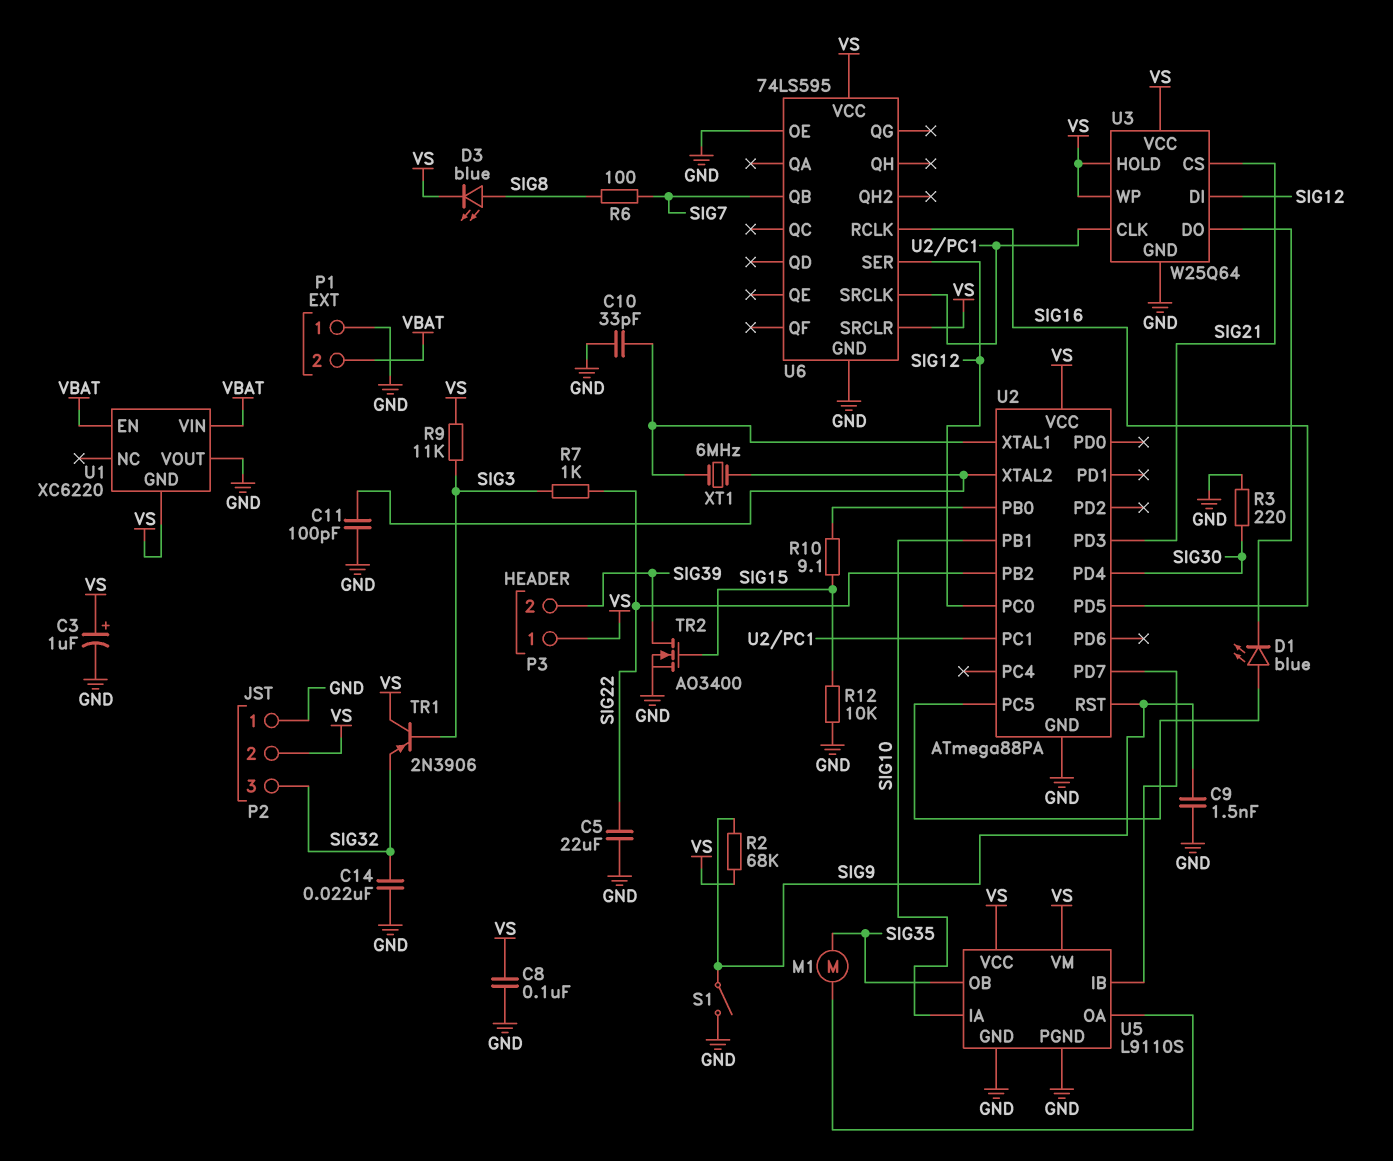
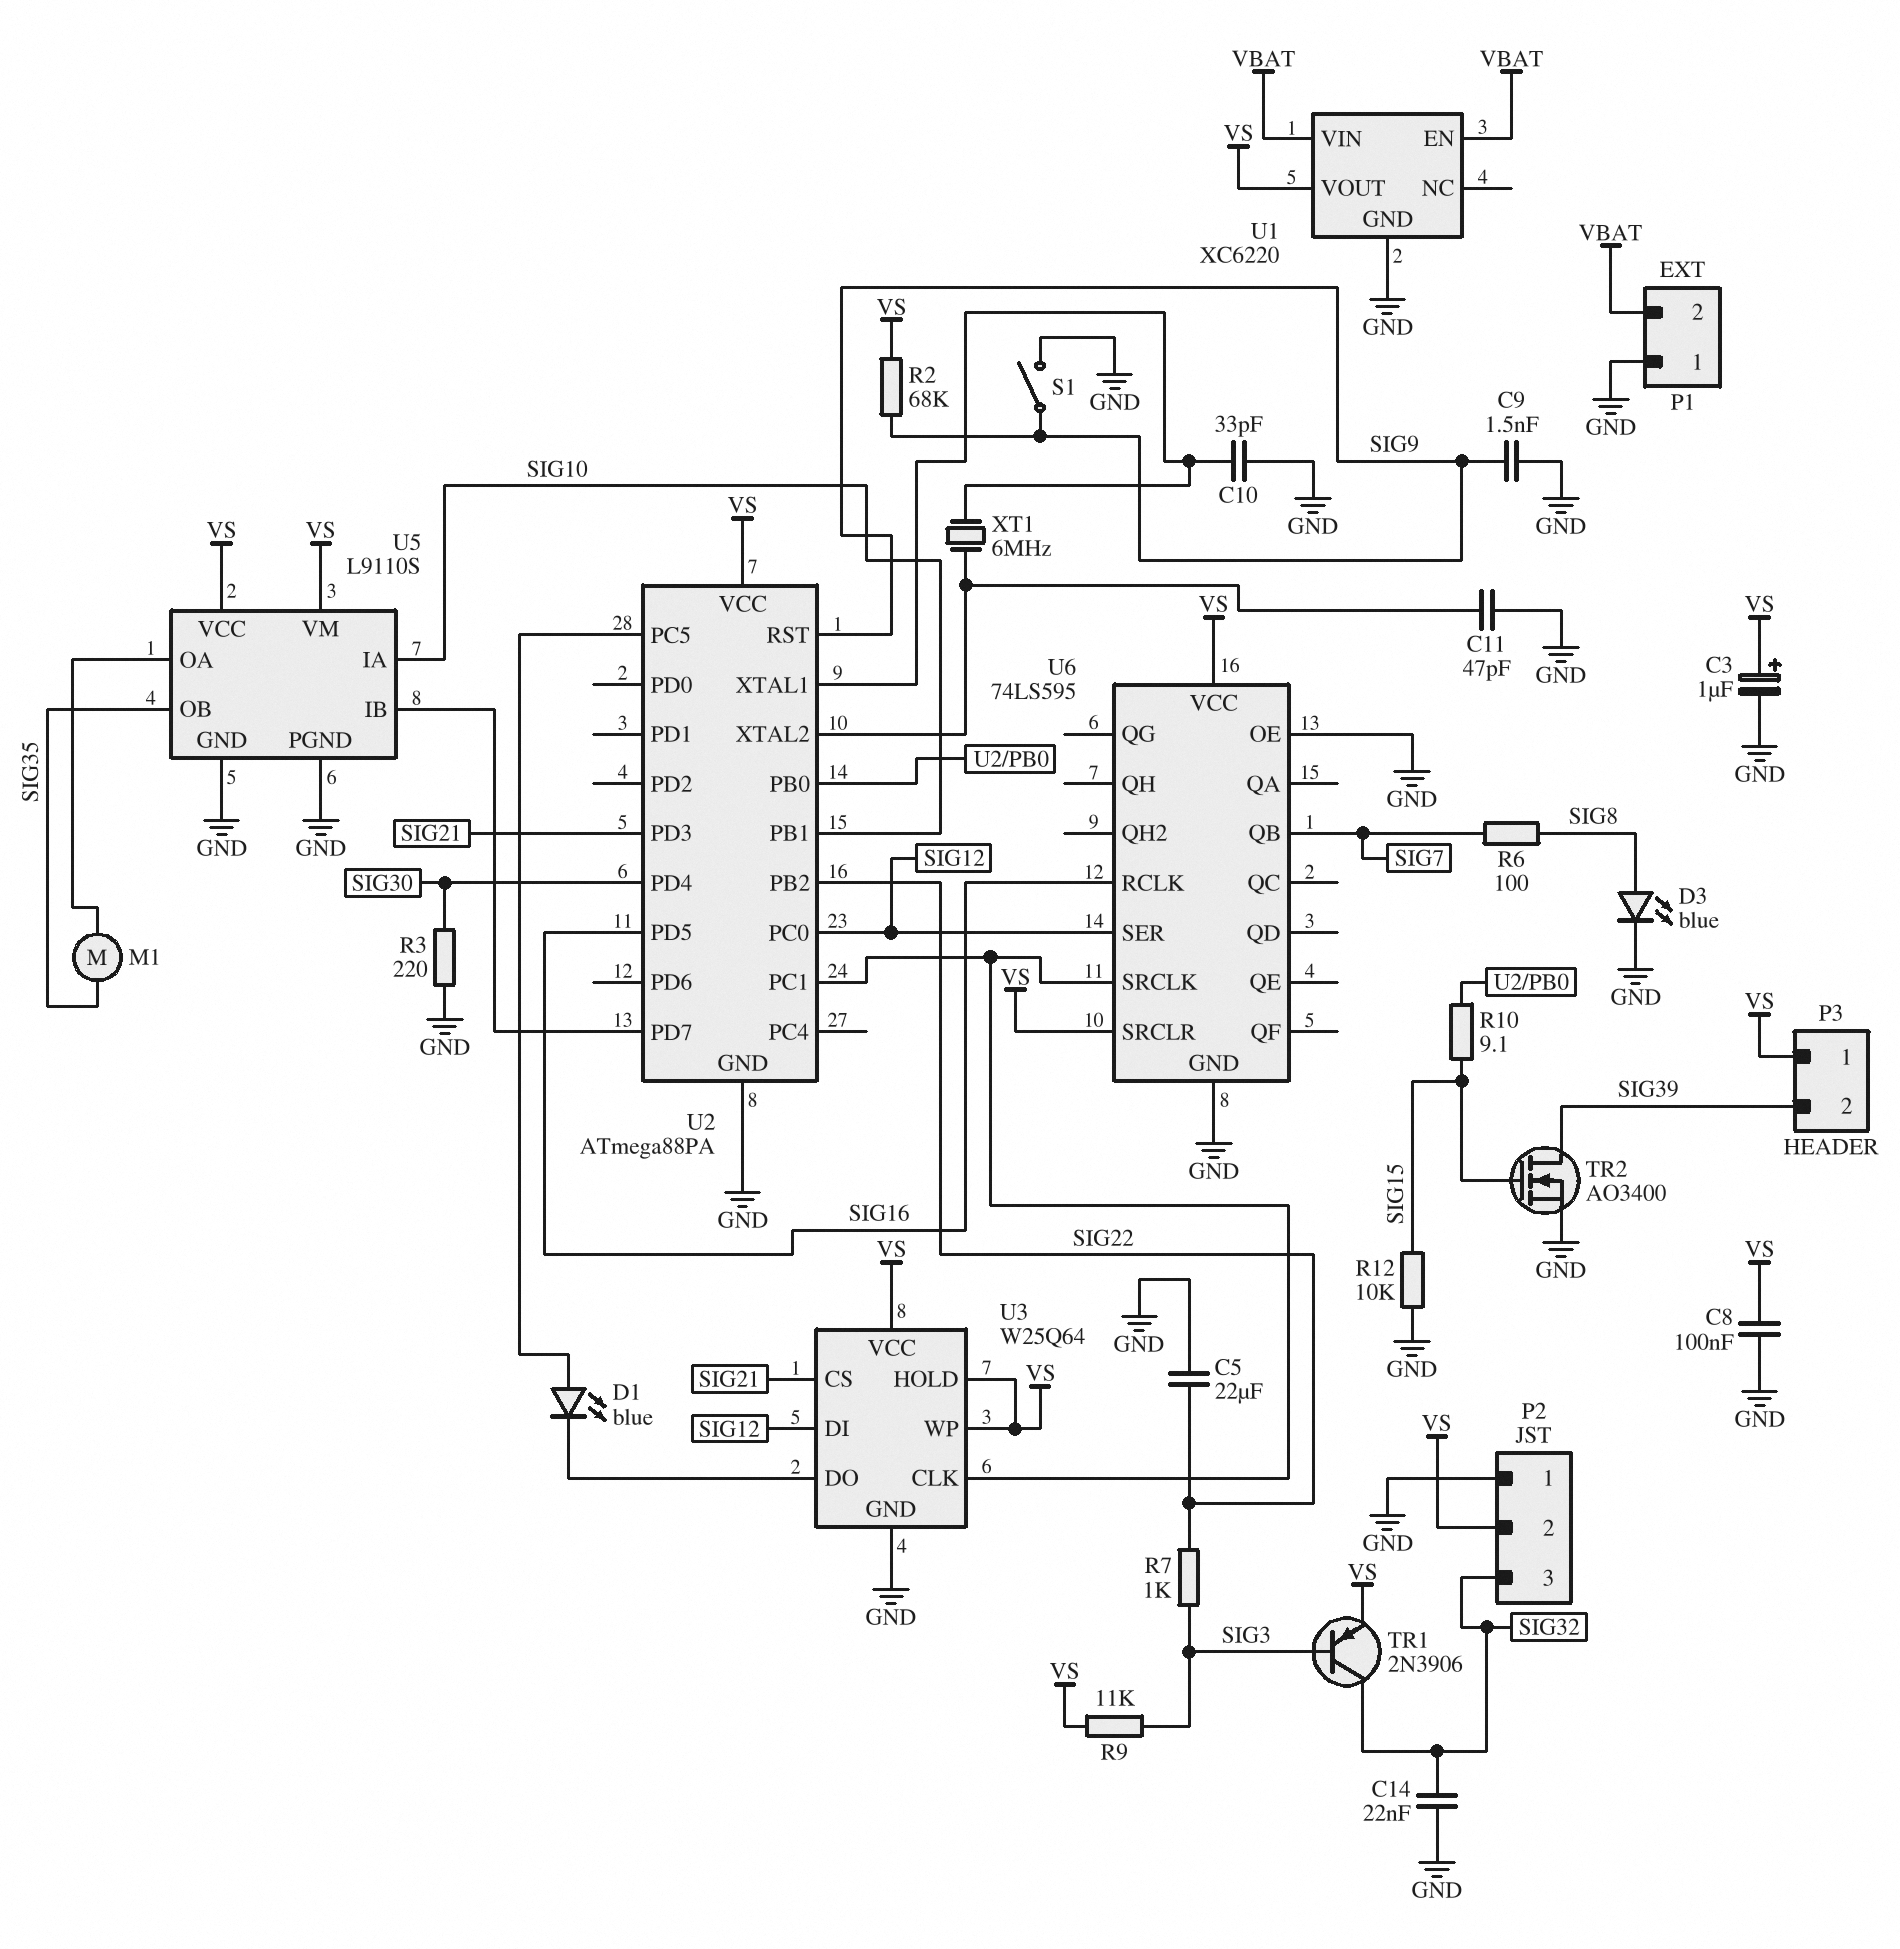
C11: 100pF (GND, U2/XTAL2) -> 47pF (GND, U2/XTAL2)
D3: LED blue (A SIG8, K VS) -> LED blue (A SIG8, K GND)
TR1: PNP 2N3906 (B SIG3, C VS, E SIG32) -> PNP 2N3906 (B SIG3, C SIG32, E VS)
U1 pin GND: VS -> GND
U1 pin VOUT: GND -> VS

